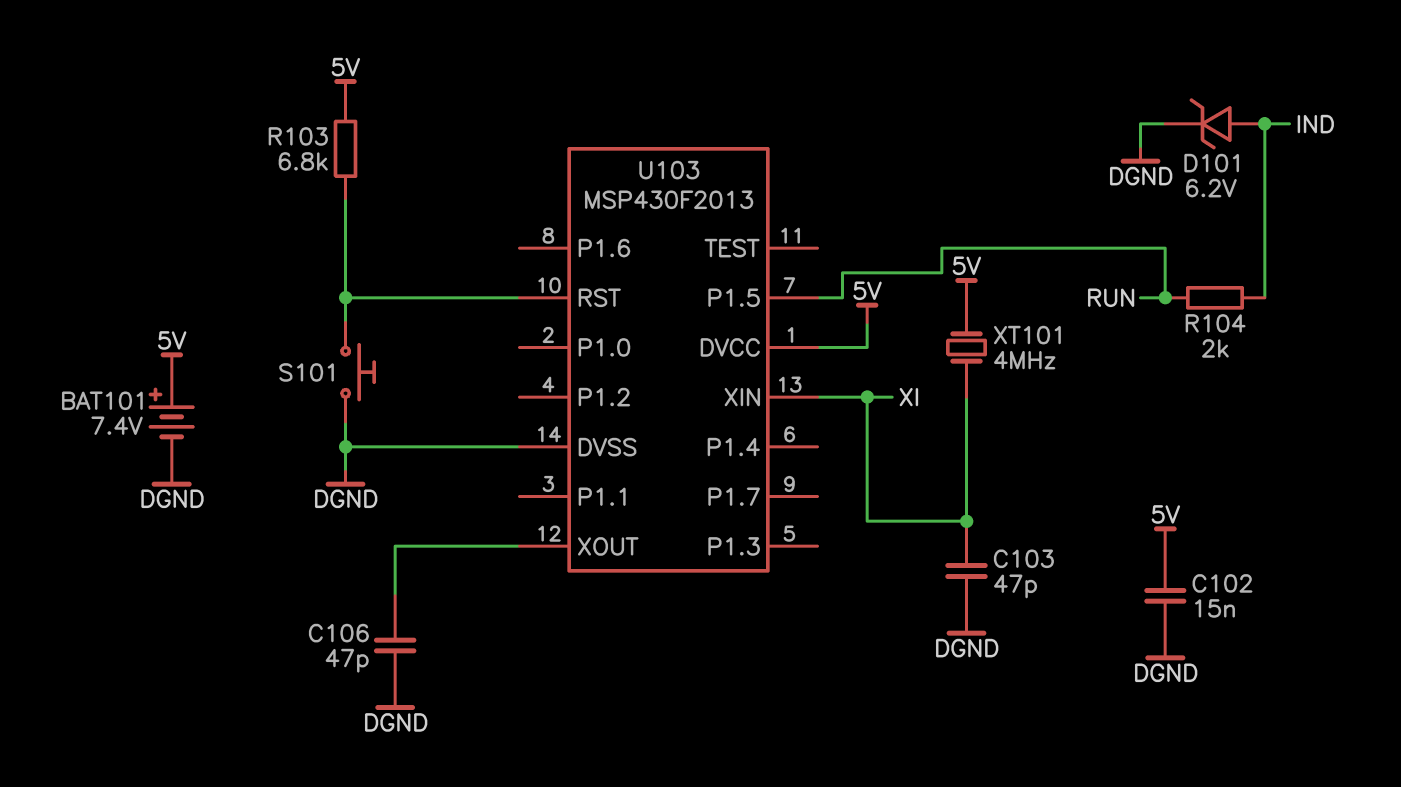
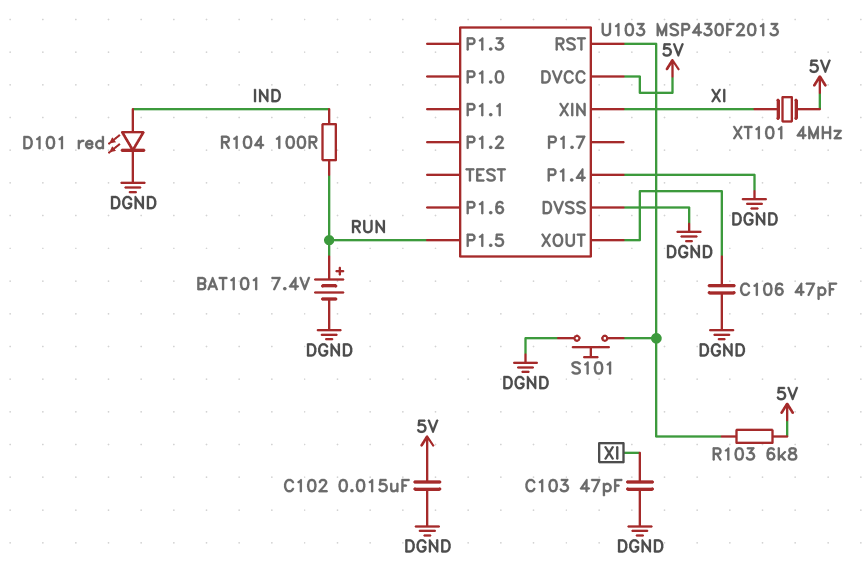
BAT101: 7.4V (plus 5V, minus DGND) -> 7.4V (plus RUN, minus DGND)
D101: zener 6.2V (A IND, K DGND) -> LED red (A IND, K DGND)
R104: 2k (IND, RUN) -> 100 (IND, RUN)
U103 pin P1.4: none -> DGND

